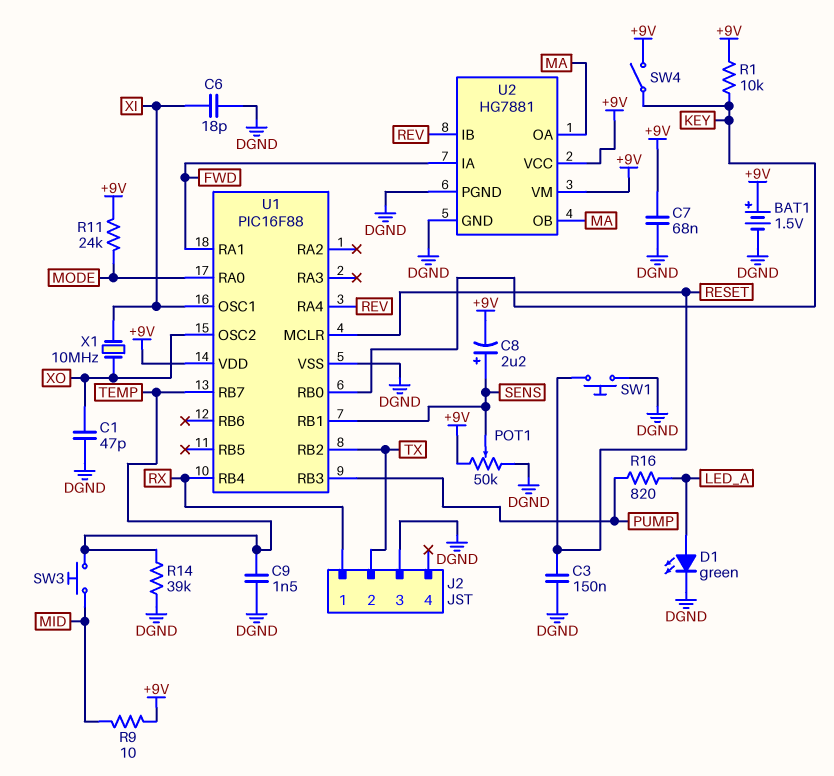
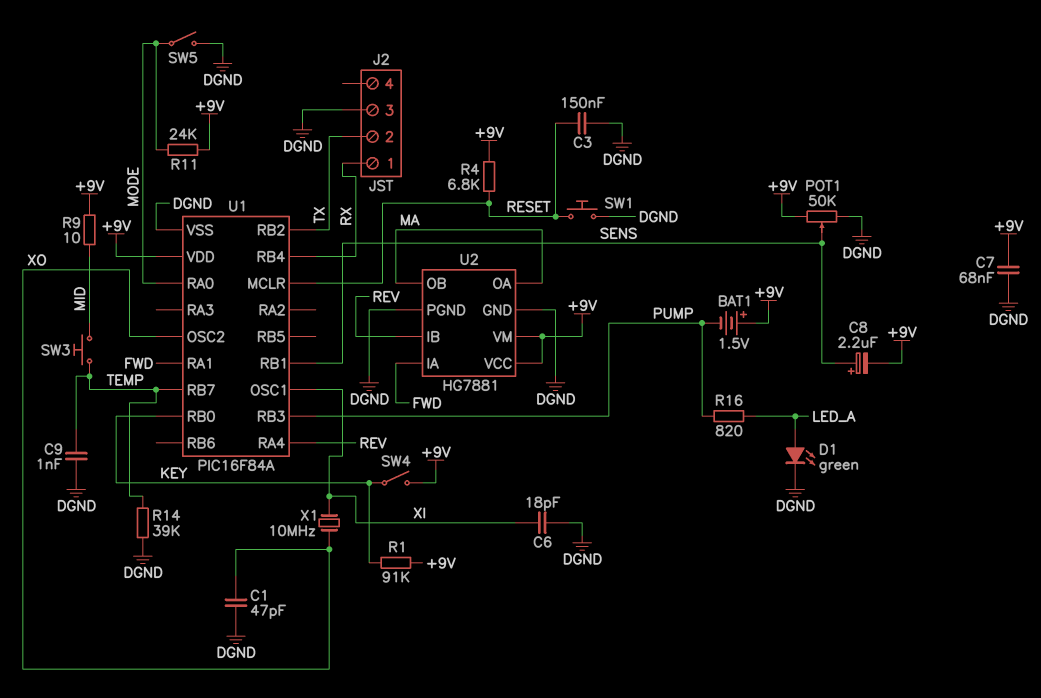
BAT1: 1.5V (plus +9V, minus DGND) -> 1.5V (plus +9V, minus PUMP)
C9: 1.5nF (DGND, TEMP) -> 1nF (DGND, TEMP)
R1: 10k (+9V, KEY) -> 91k (+9V, KEY)
R4: none -> 6.8k (+9V, RESET)
SW5: none -> switch (DGND, MODE)
U1: PIC16F88 -> PIC16F84A

